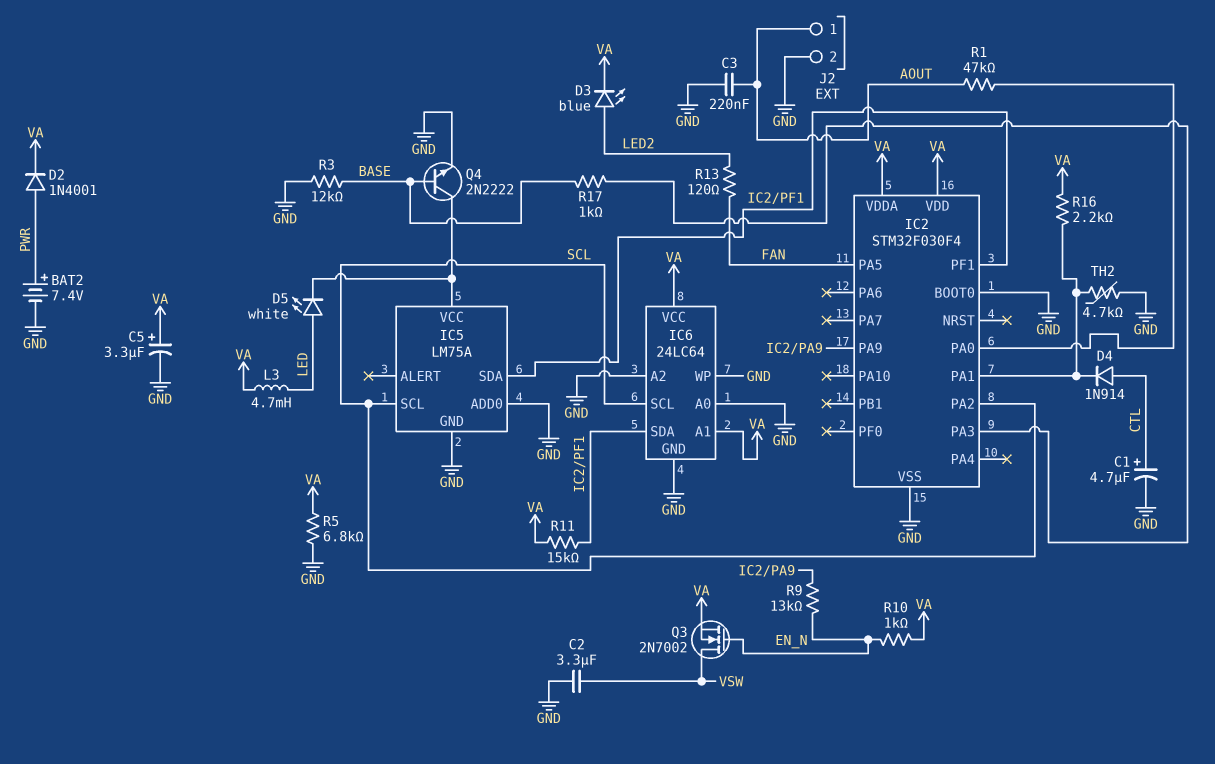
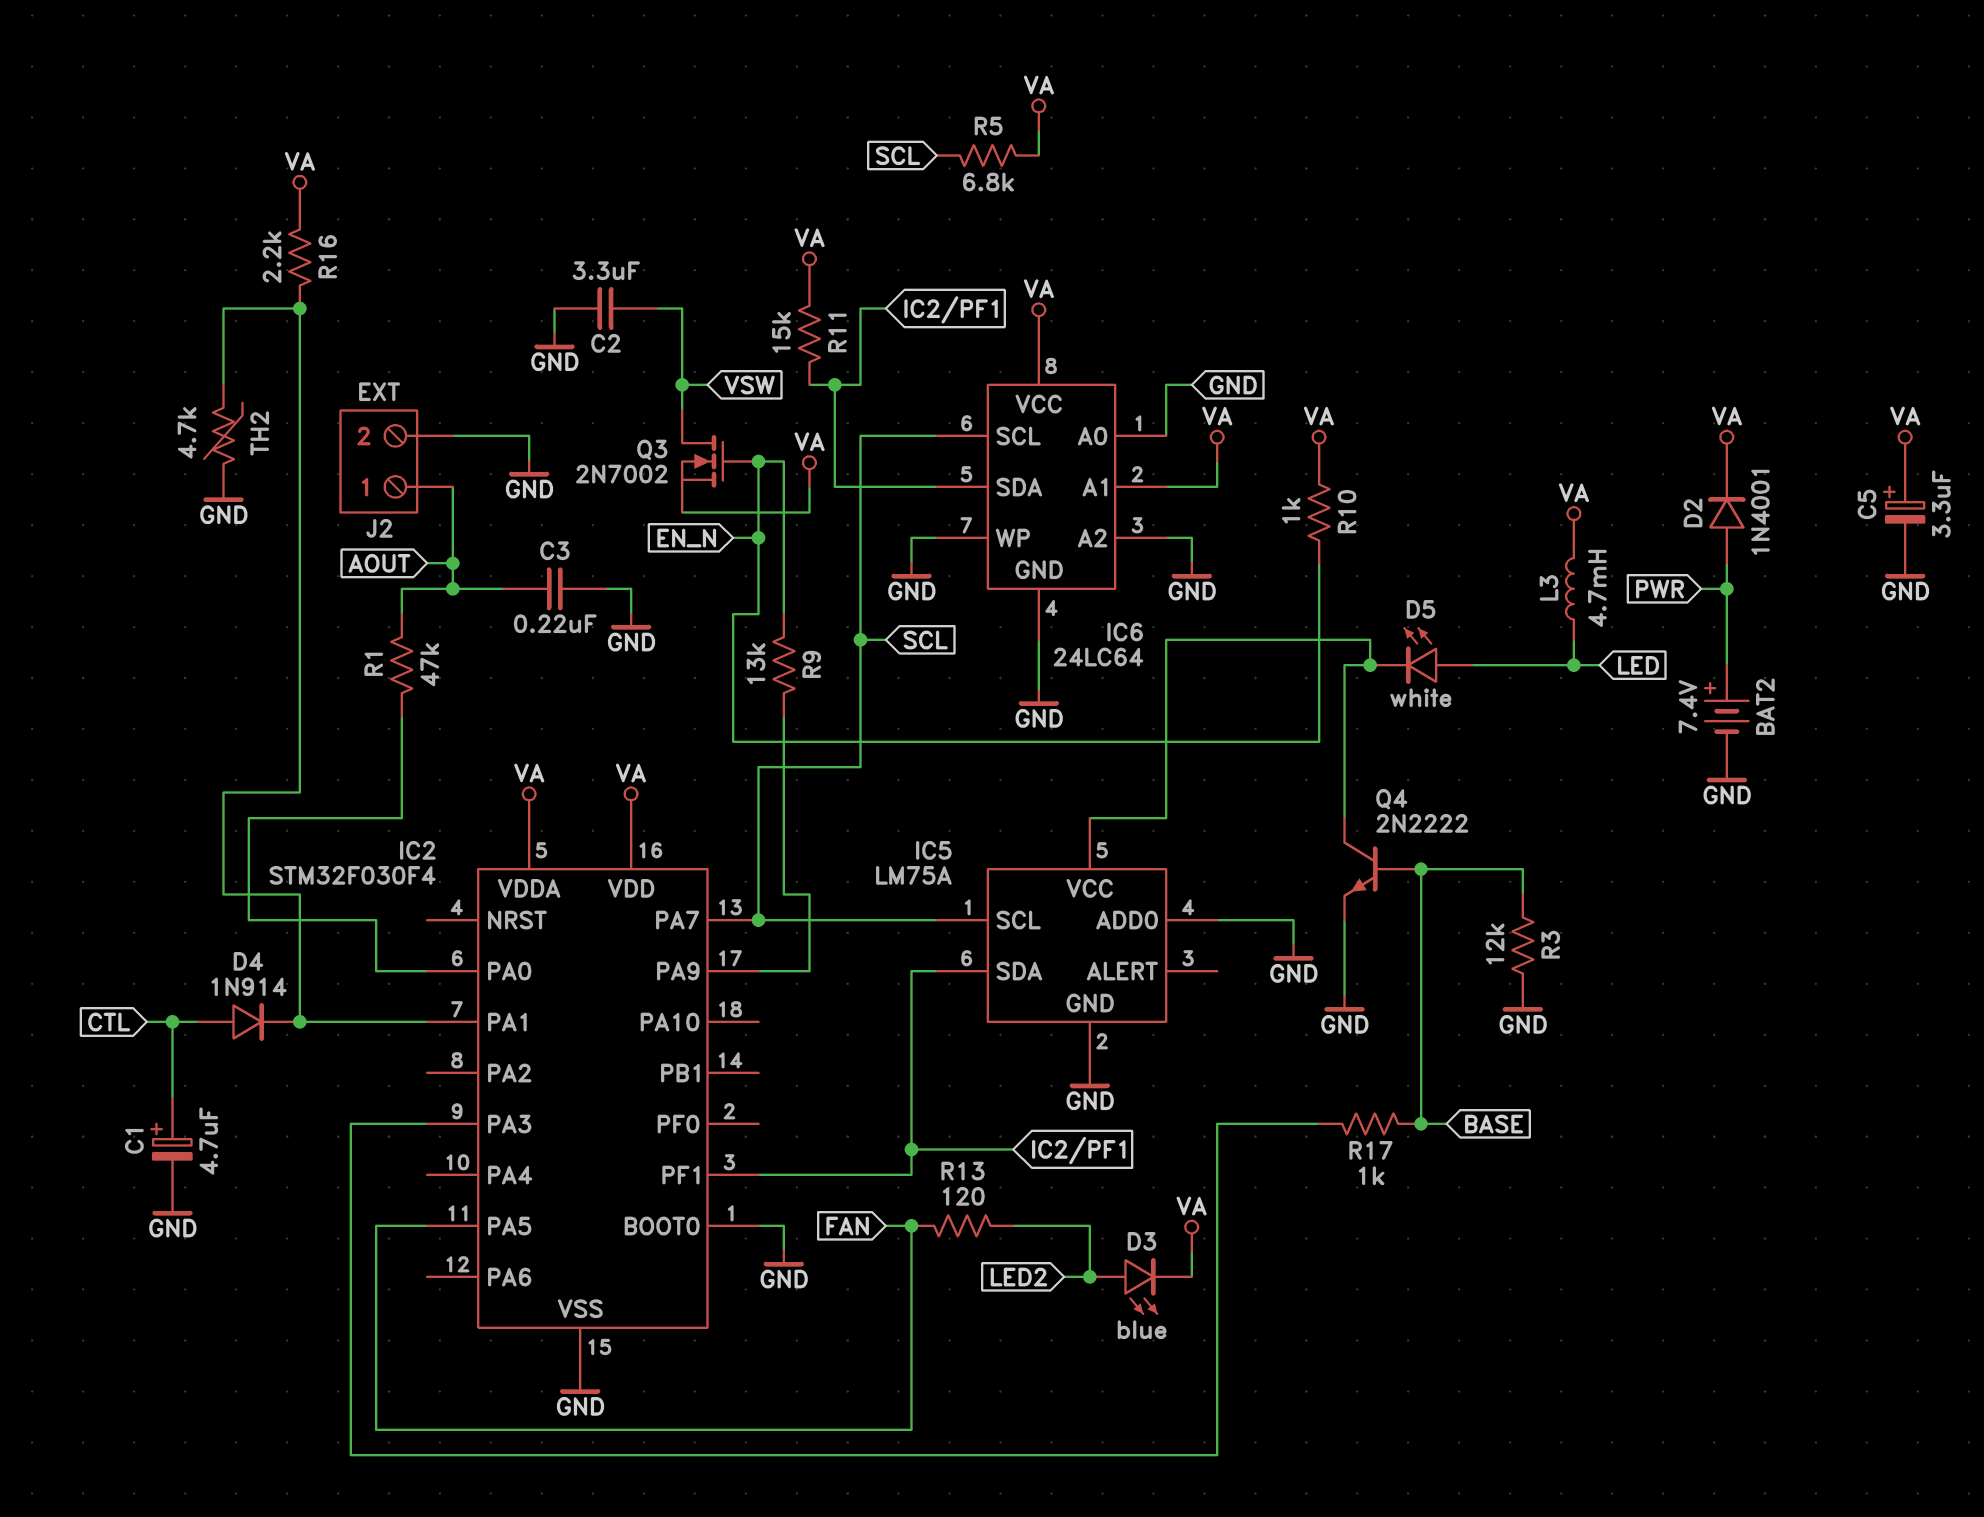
IC2 pin PA2: SCL -> none
IC2 pin PA7: none -> SCL
R5: 6.8k (GND, VA) -> 6.8k (SCL, VA)

